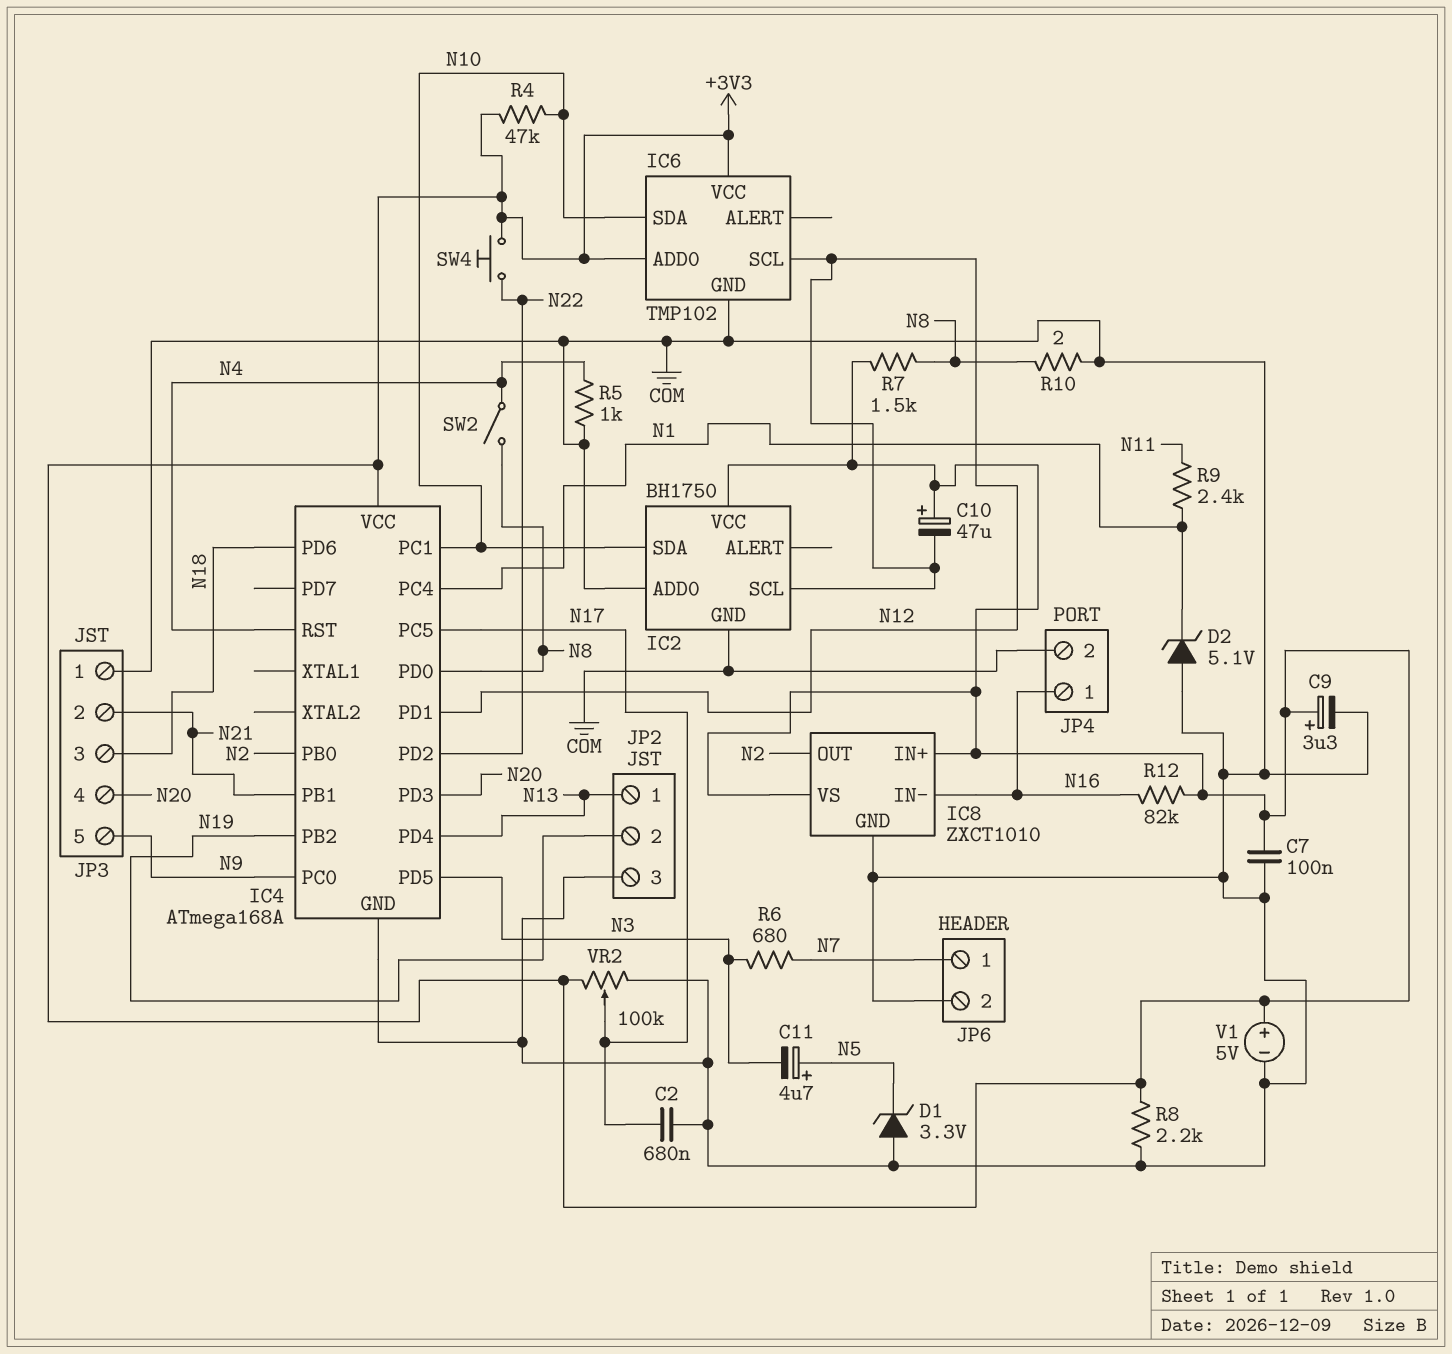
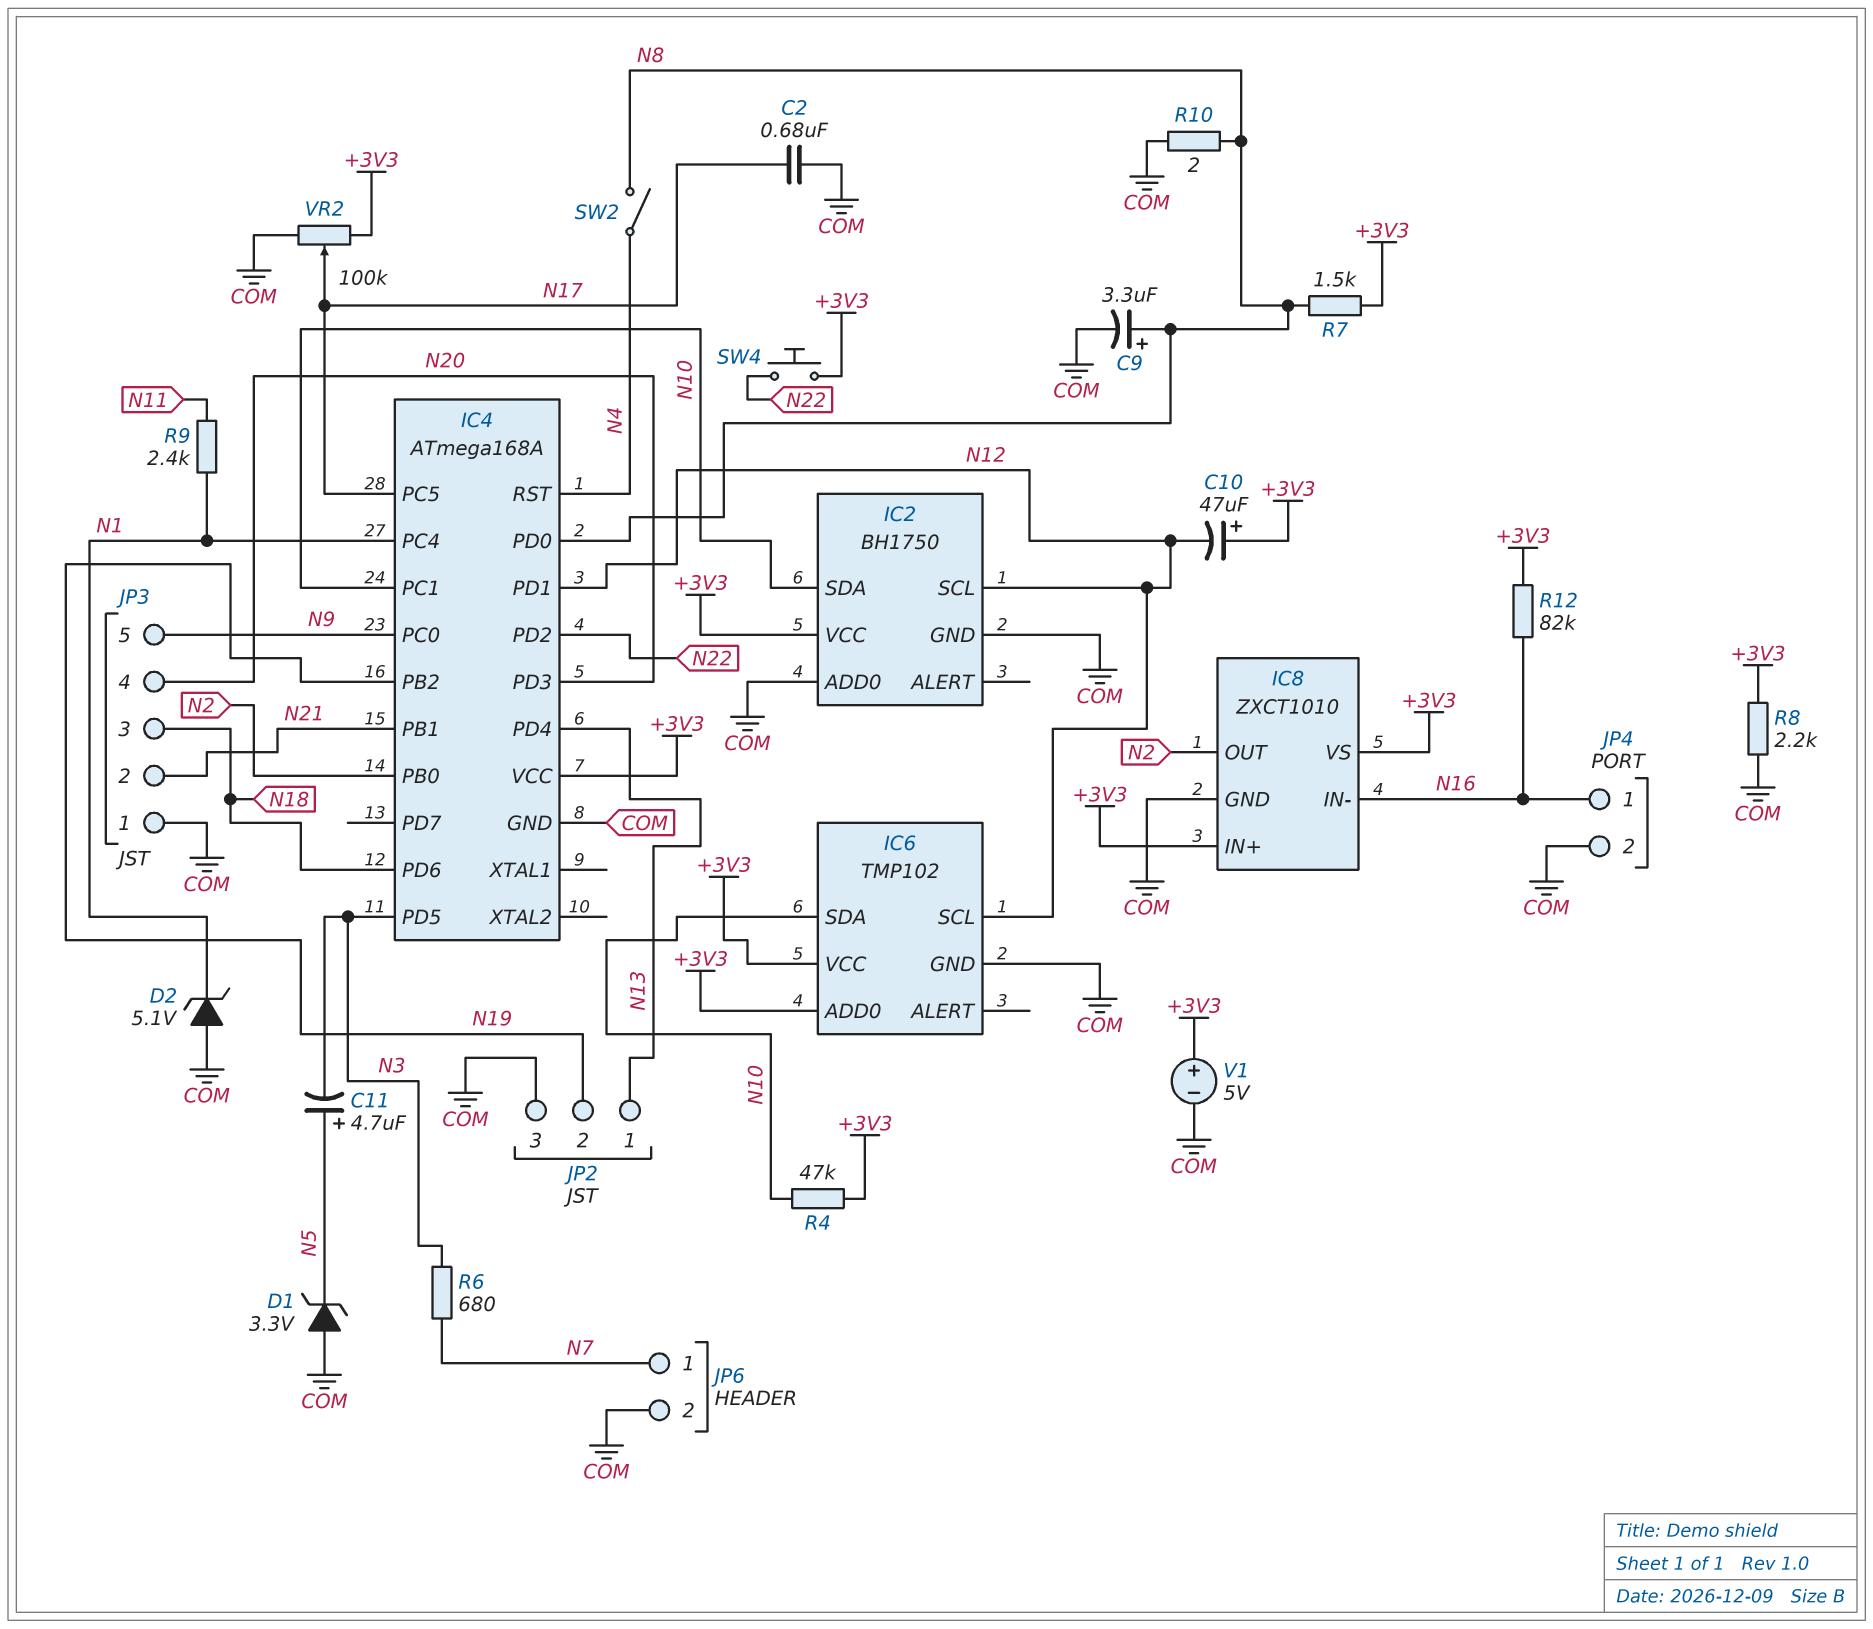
C7: 100nF (+3V3, COM) -> none
C9: 3.3uF (plus +3V3, minus COM) -> 3.3uF (plus N8, minus COM)
R5: 1k (COM, N4) -> none

